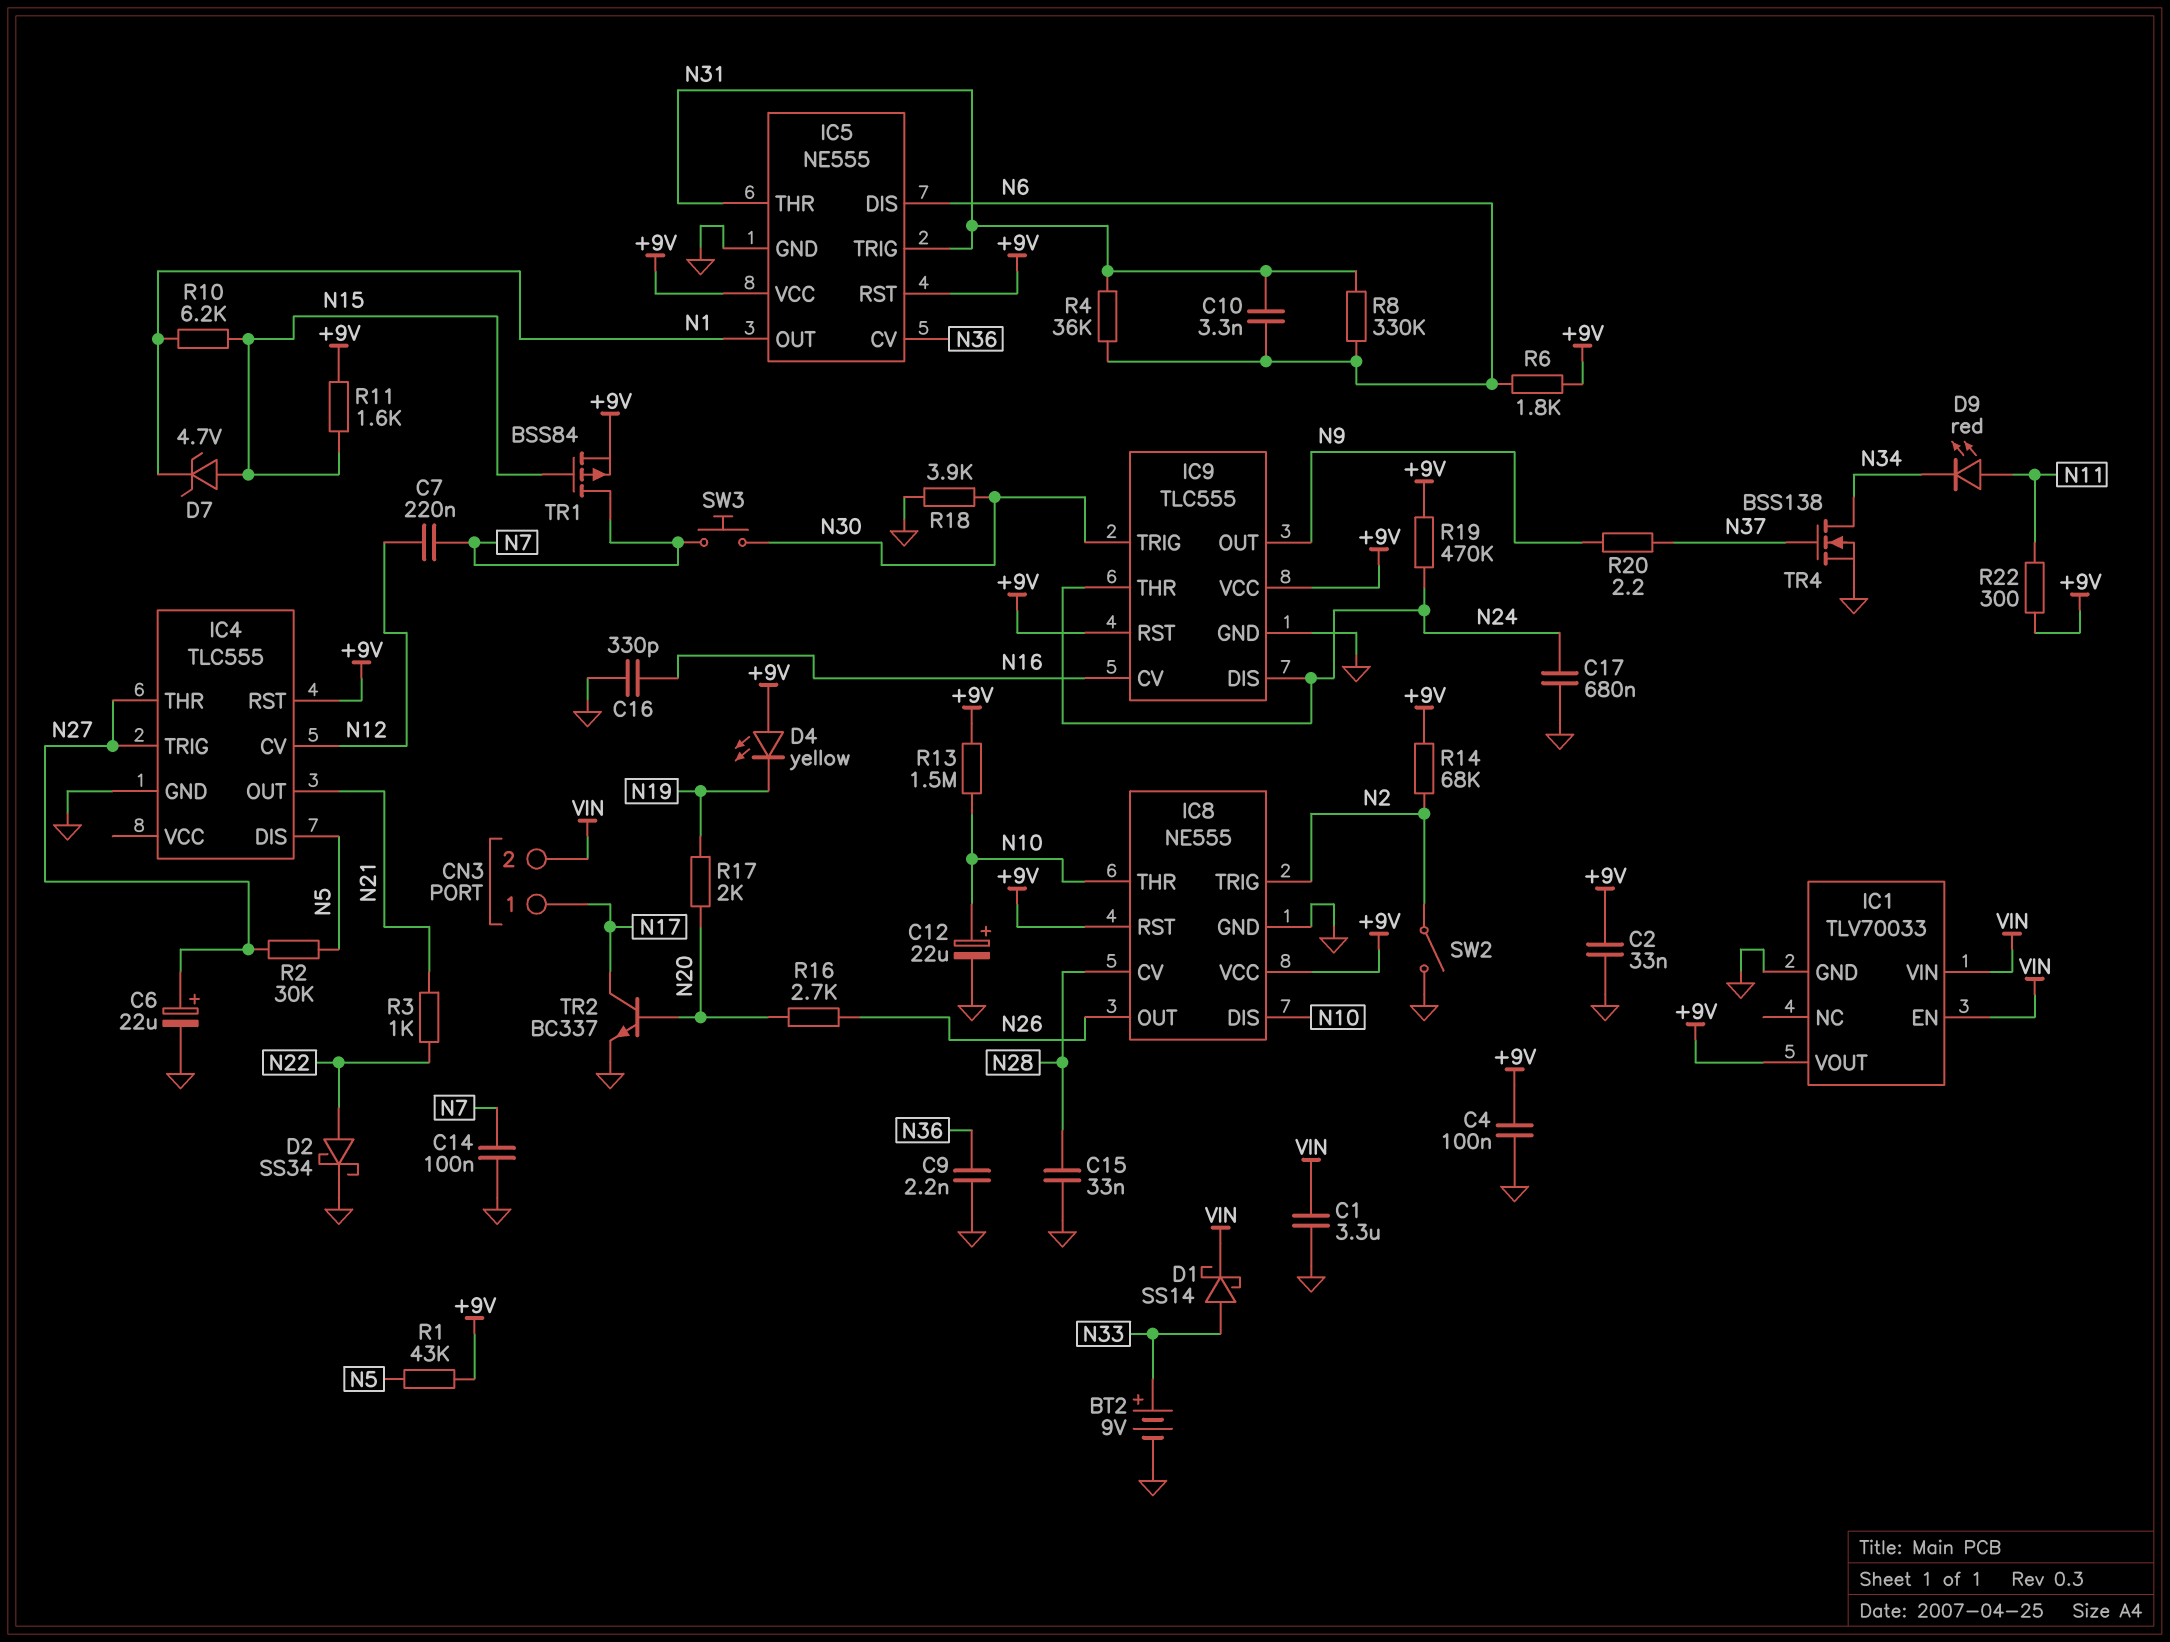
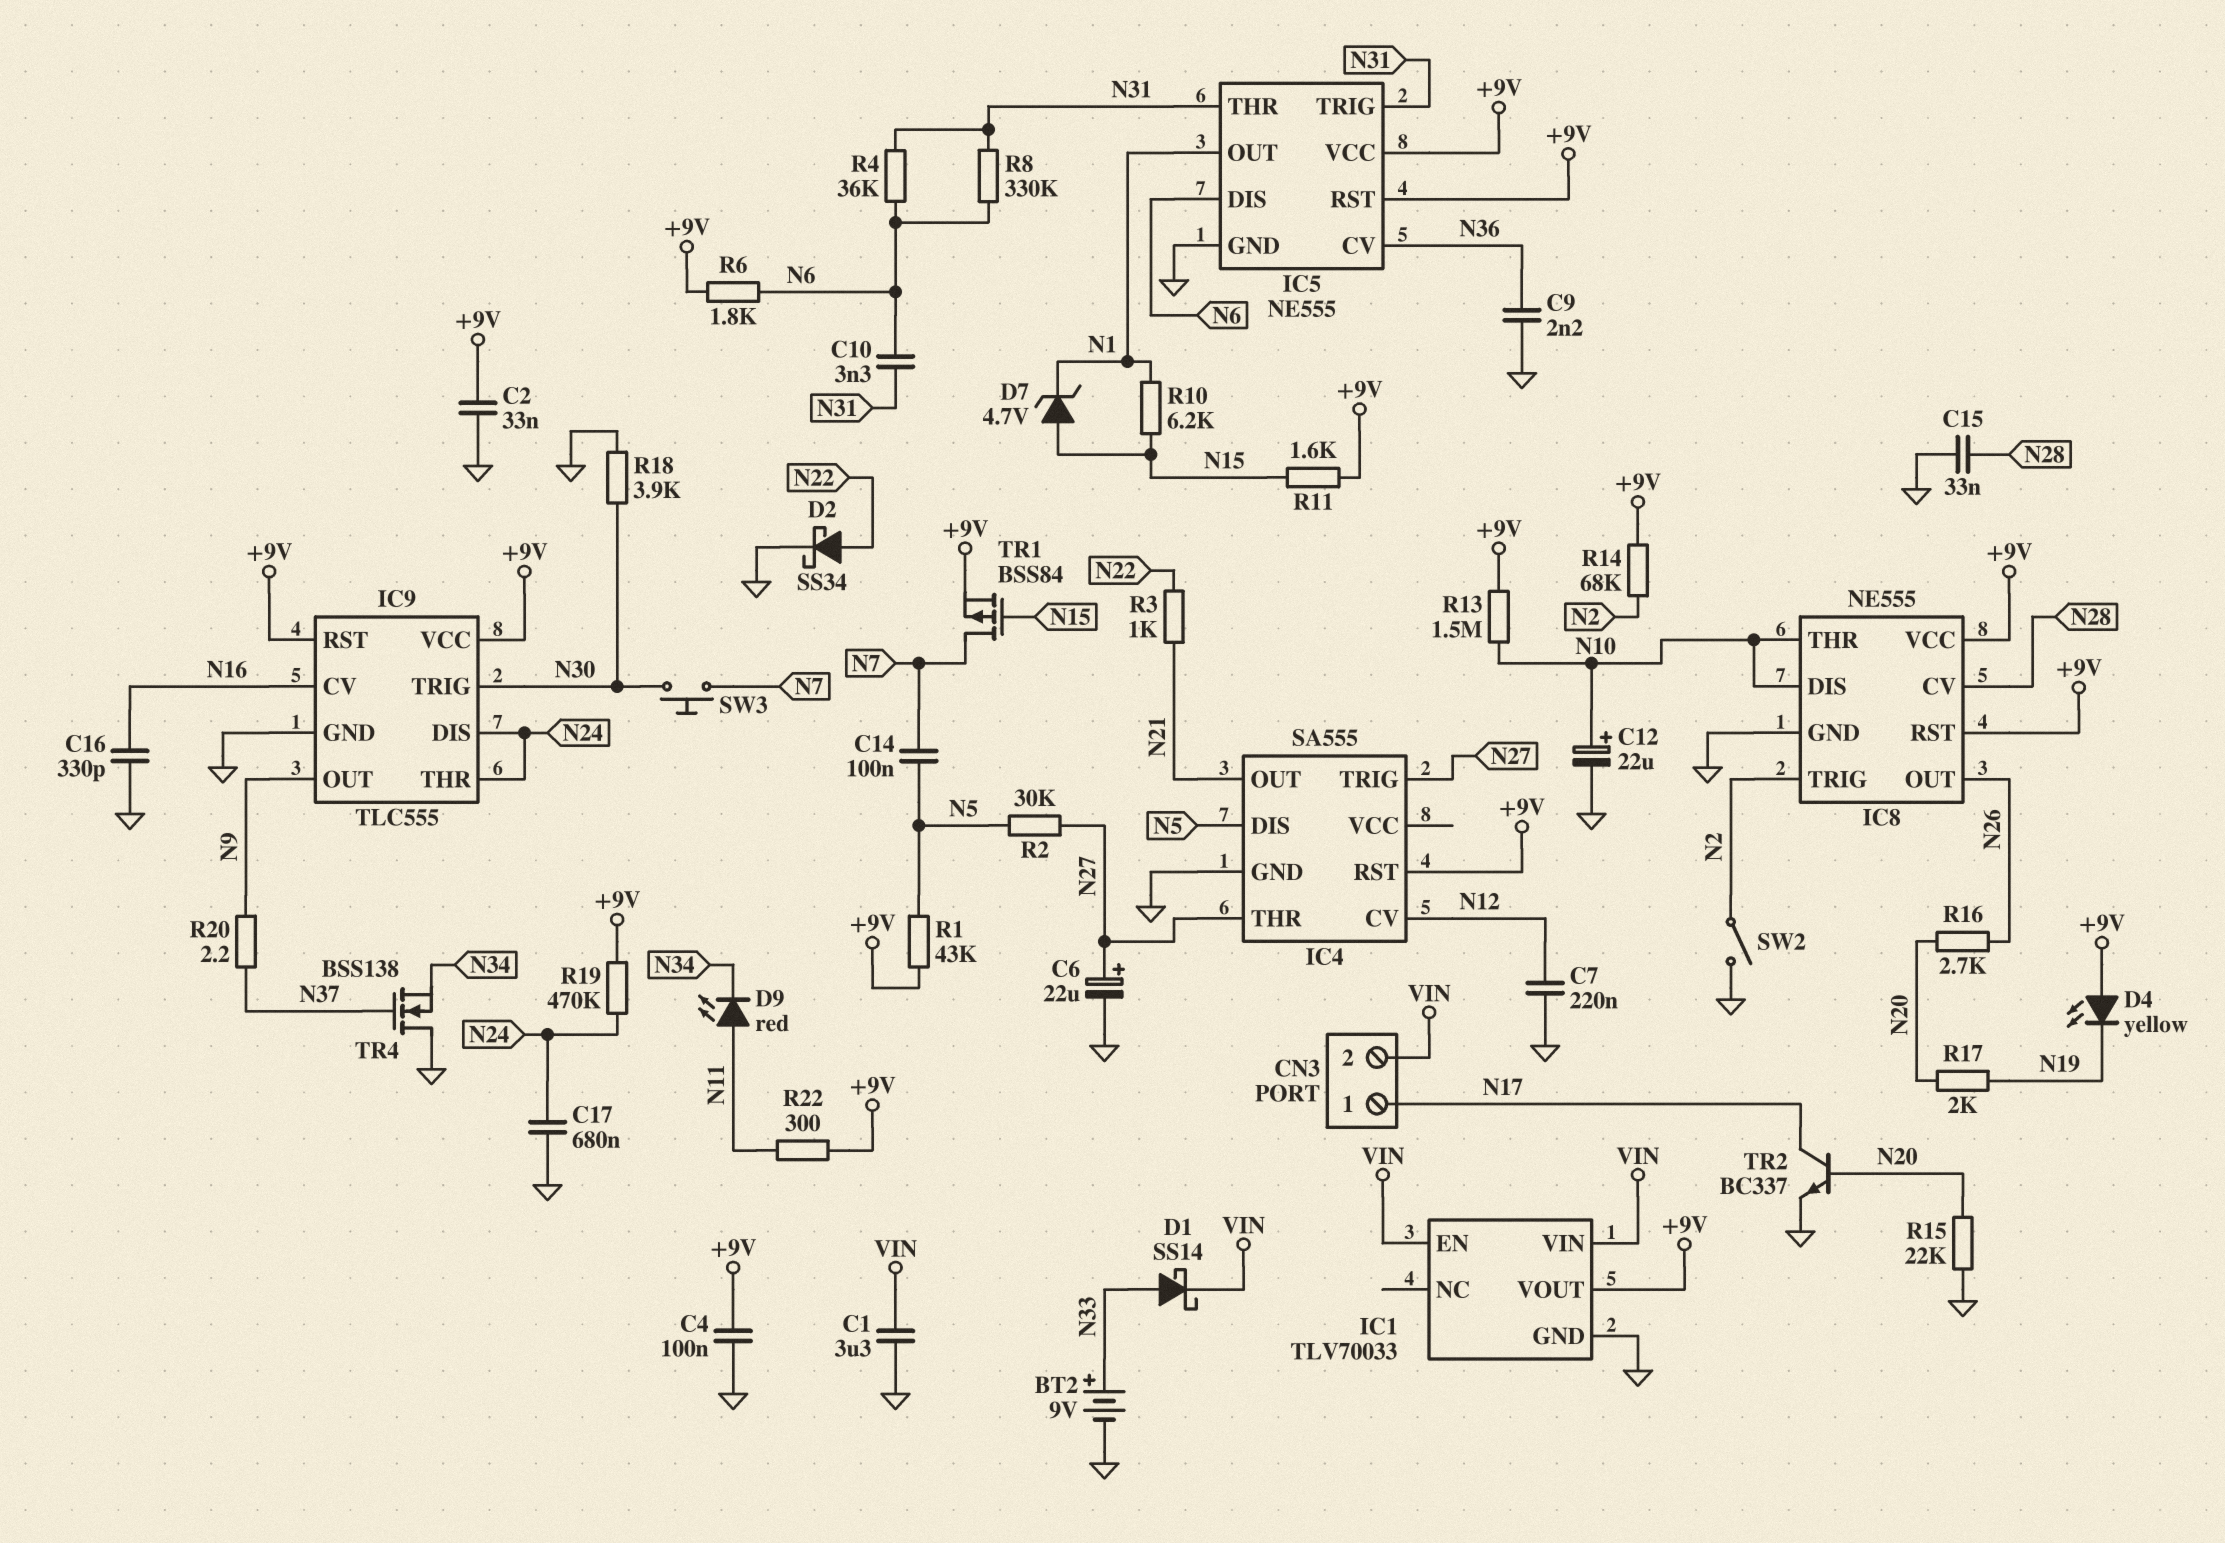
C7: 220nF (N7, N12) -> 220nF (GND, N12)
C14: 100nF (GND, N7) -> 100nF (N5, N7)
IC4: TLC555 -> SA555
R15: none -> 22k (GND, N20)
TR4: NMOS BSS138 (G N37, D N34, S GND) -> NMOS BSS138 (G N37, D GND, S N34)

